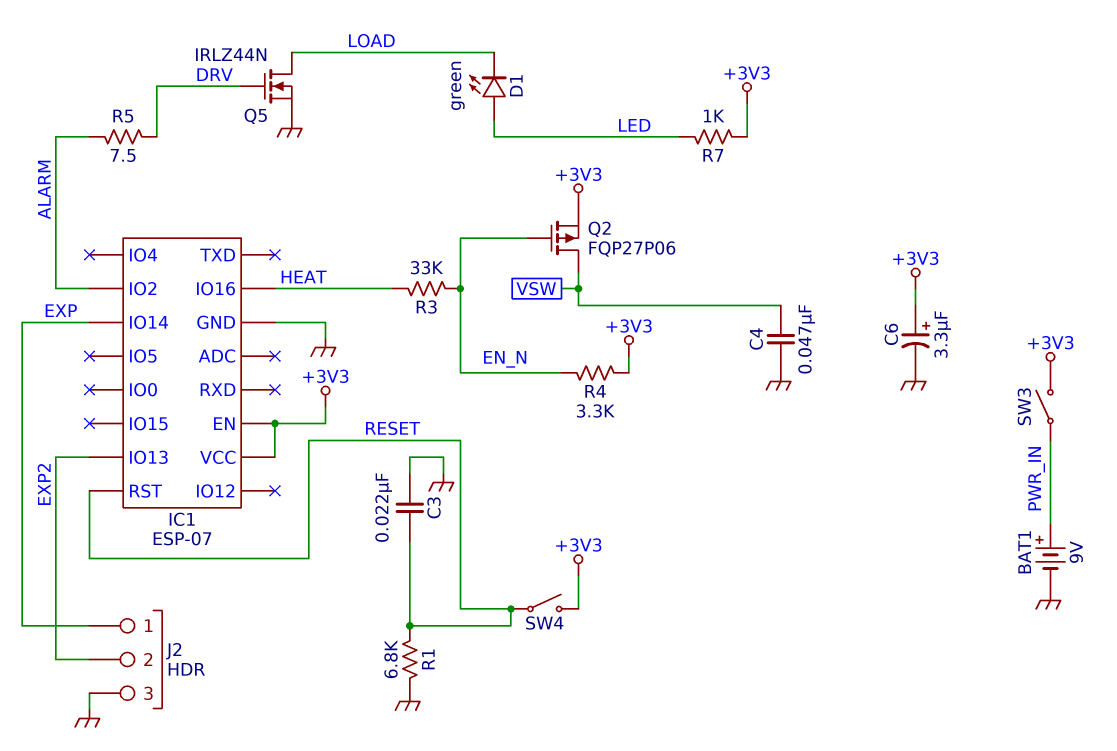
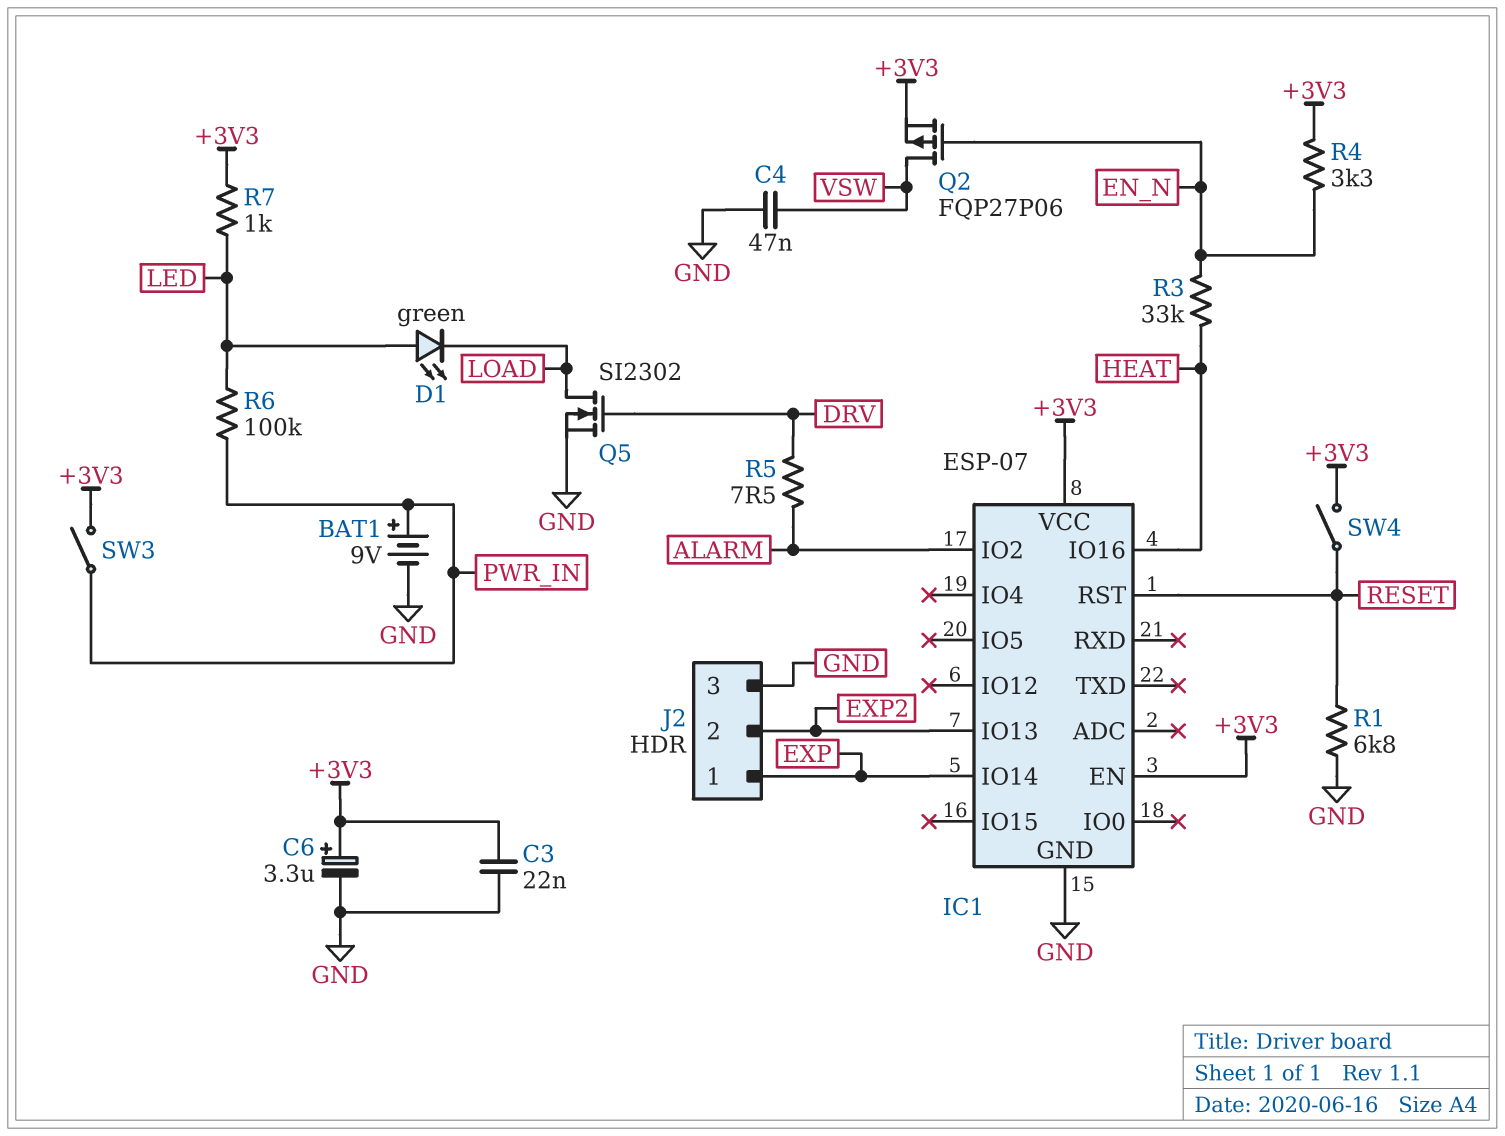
C3: 22nF (GND, RESET) -> 22nF (+3V3, GND)
Q5: NMOS IRLZ44N (G DRV, D LOAD, S GND) -> NMOS SI2302 (G DRV, D LOAD, S GND)
R6: none -> 100k (LED, PWR_IN)

